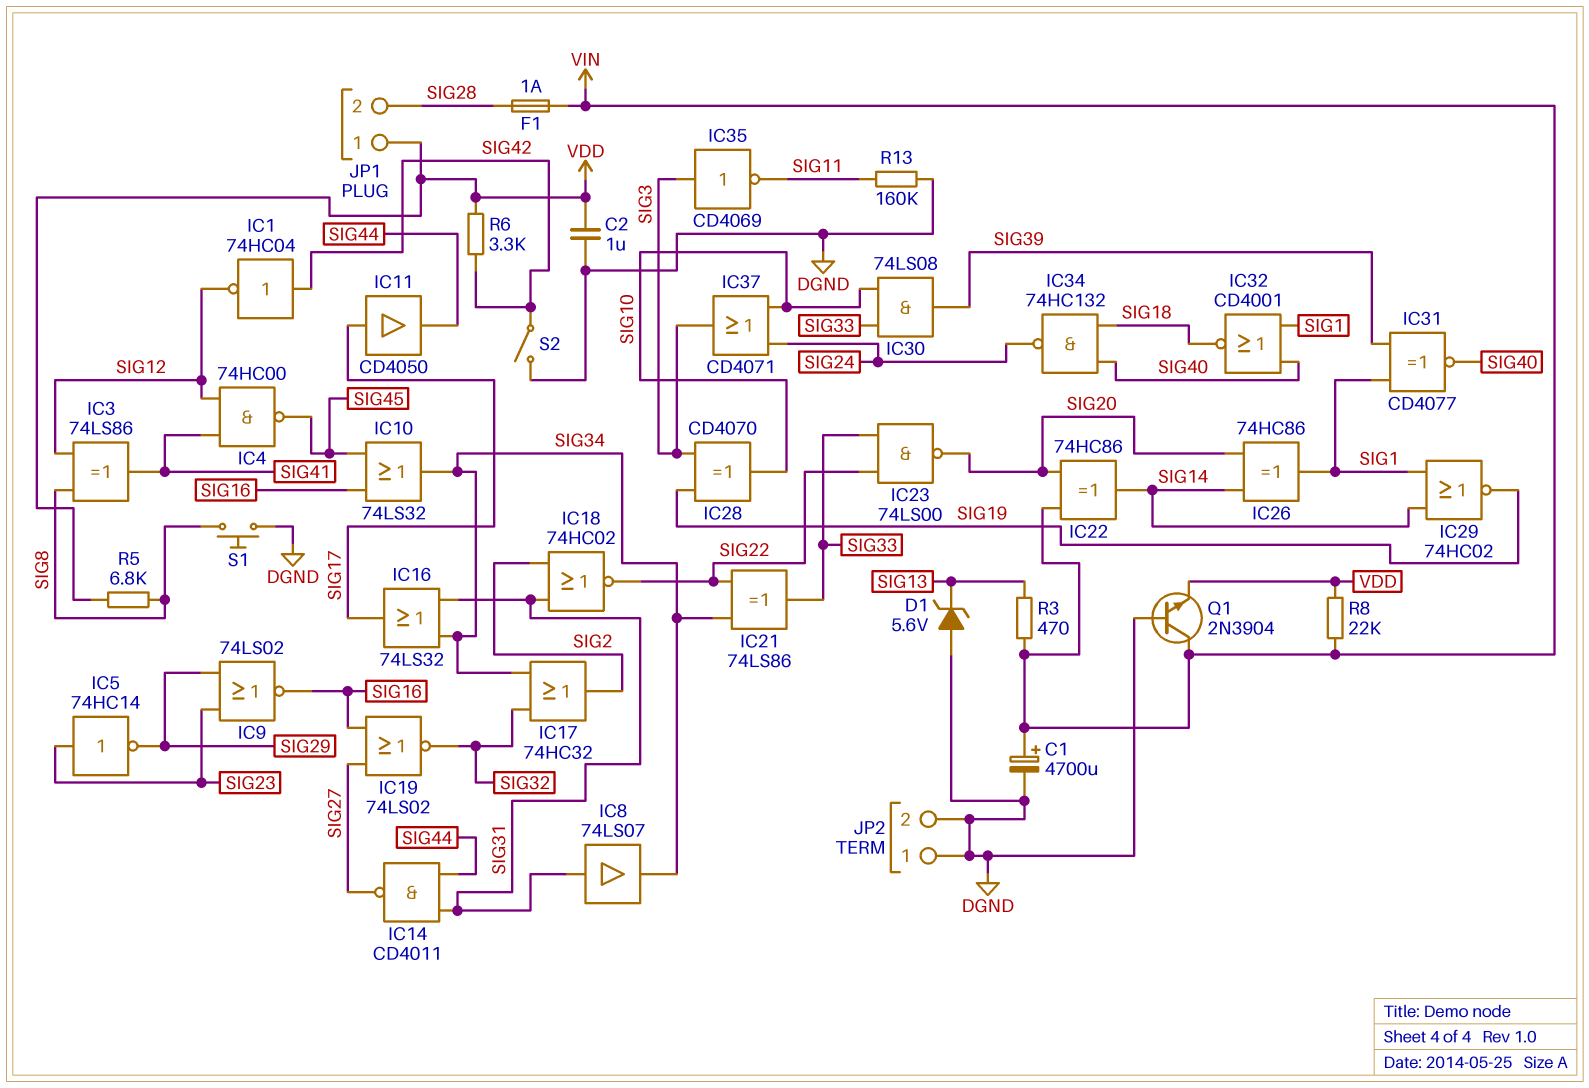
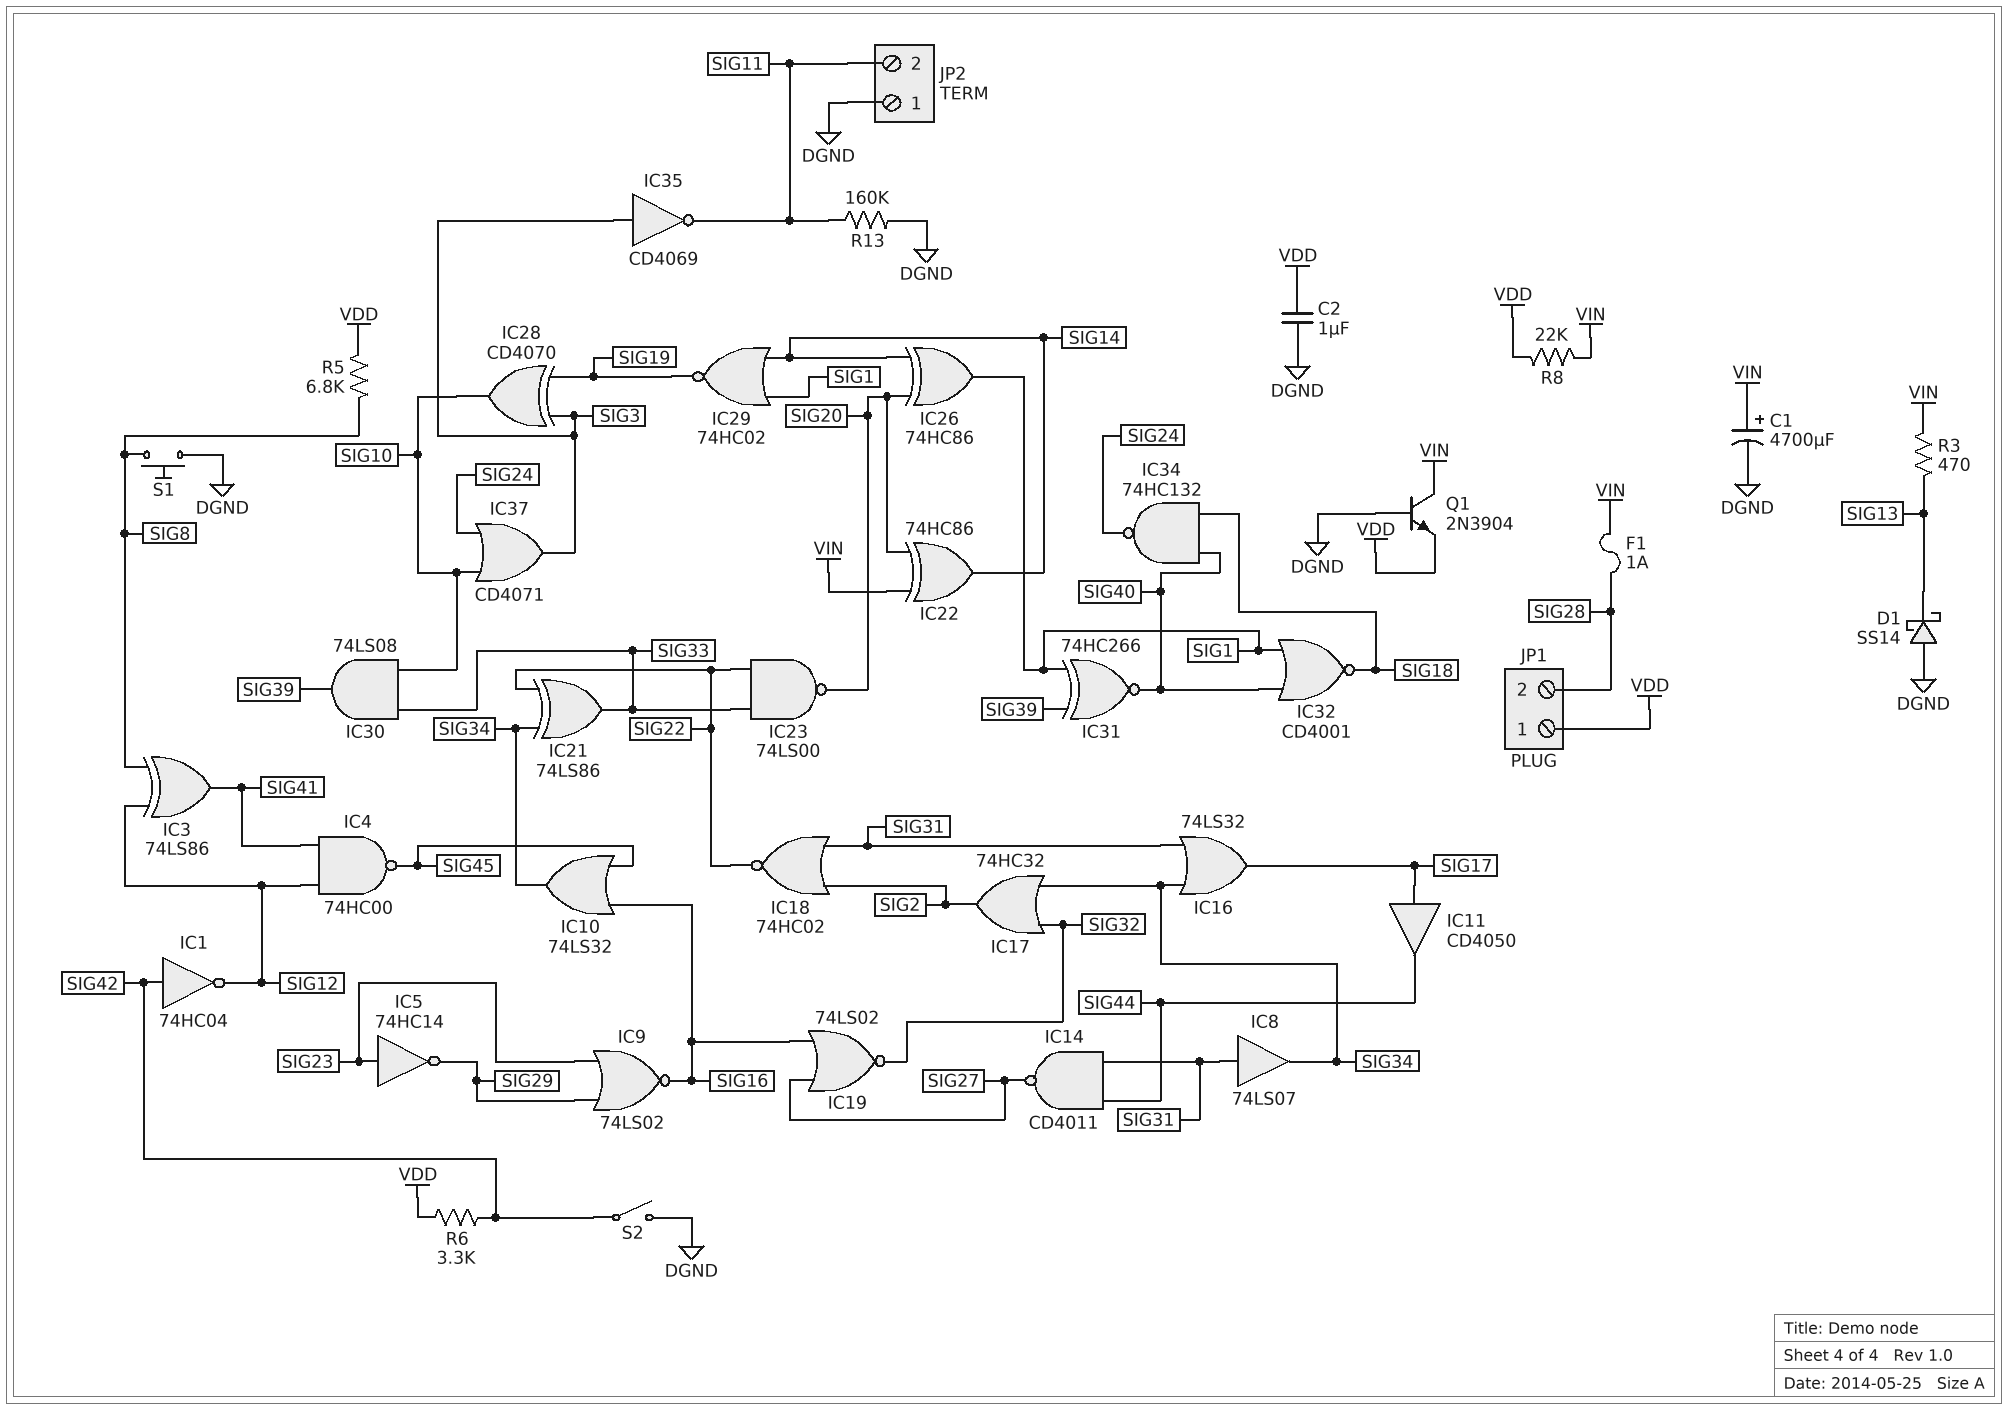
D1: zener 5.6V (A DGND, K SIG13) -> schottky SS14 (A DGND, K SIG13)
IC31: XNOR CD4077 (in SIG1, in SIG39, out SIG40) -> XNOR 74HC266 (in SIG1, in SIG39, out SIG40)
JP2 pin 2: DGND -> SIG11

